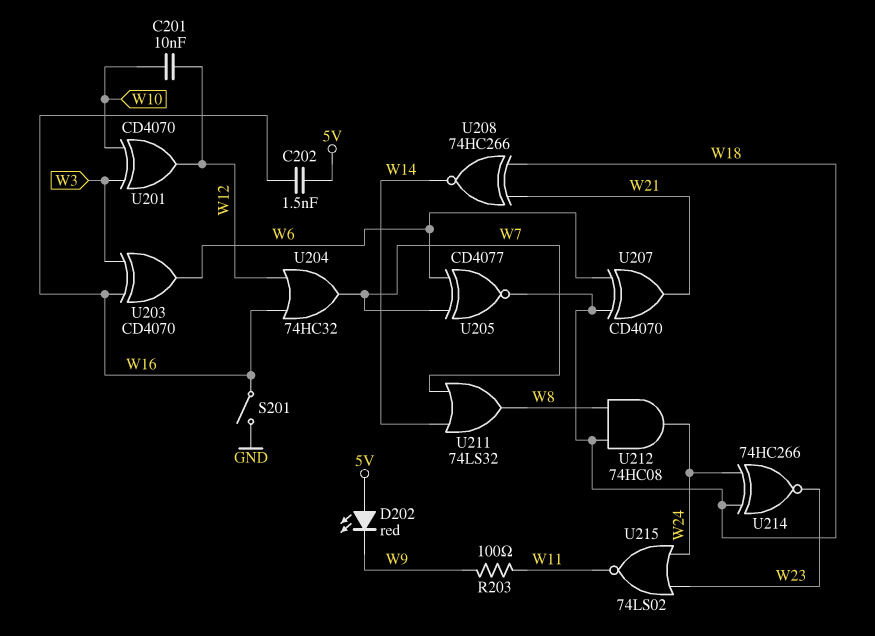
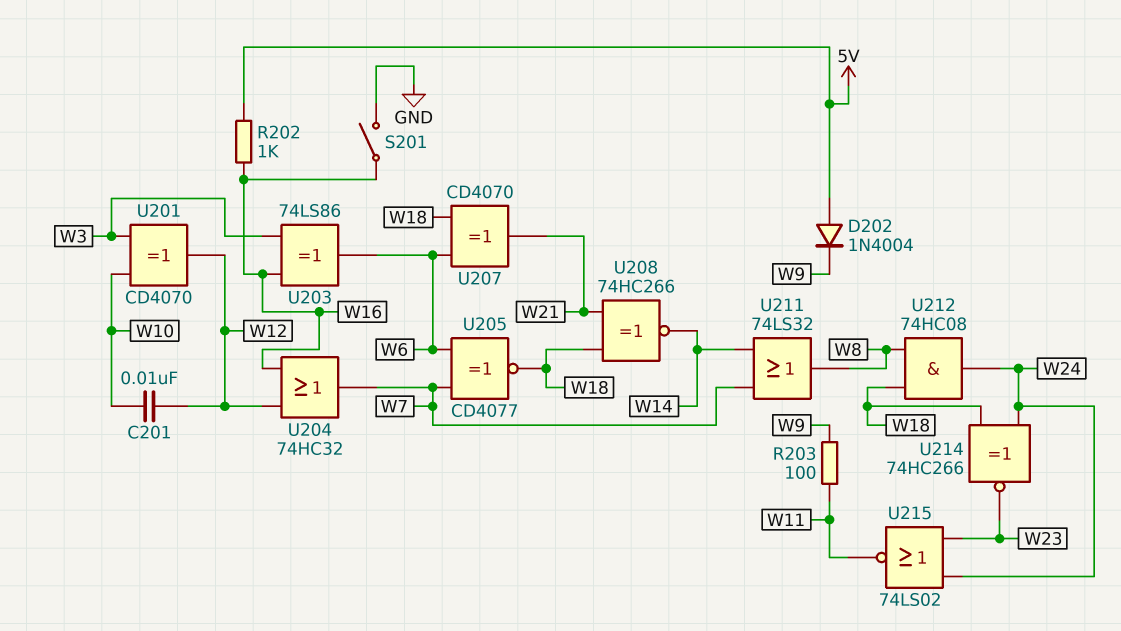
C202: 1.5nF (5V, W16) -> none
D202: LED red (A 5V, K W9) -> diode 1N4004 (A 5V, K W9)
R202: none -> 1k (5V, W16)
U203: XOR CD4070 (in W3, in W16, out W6) -> XOR 74LS86 (in W3, in W16, out W6)

